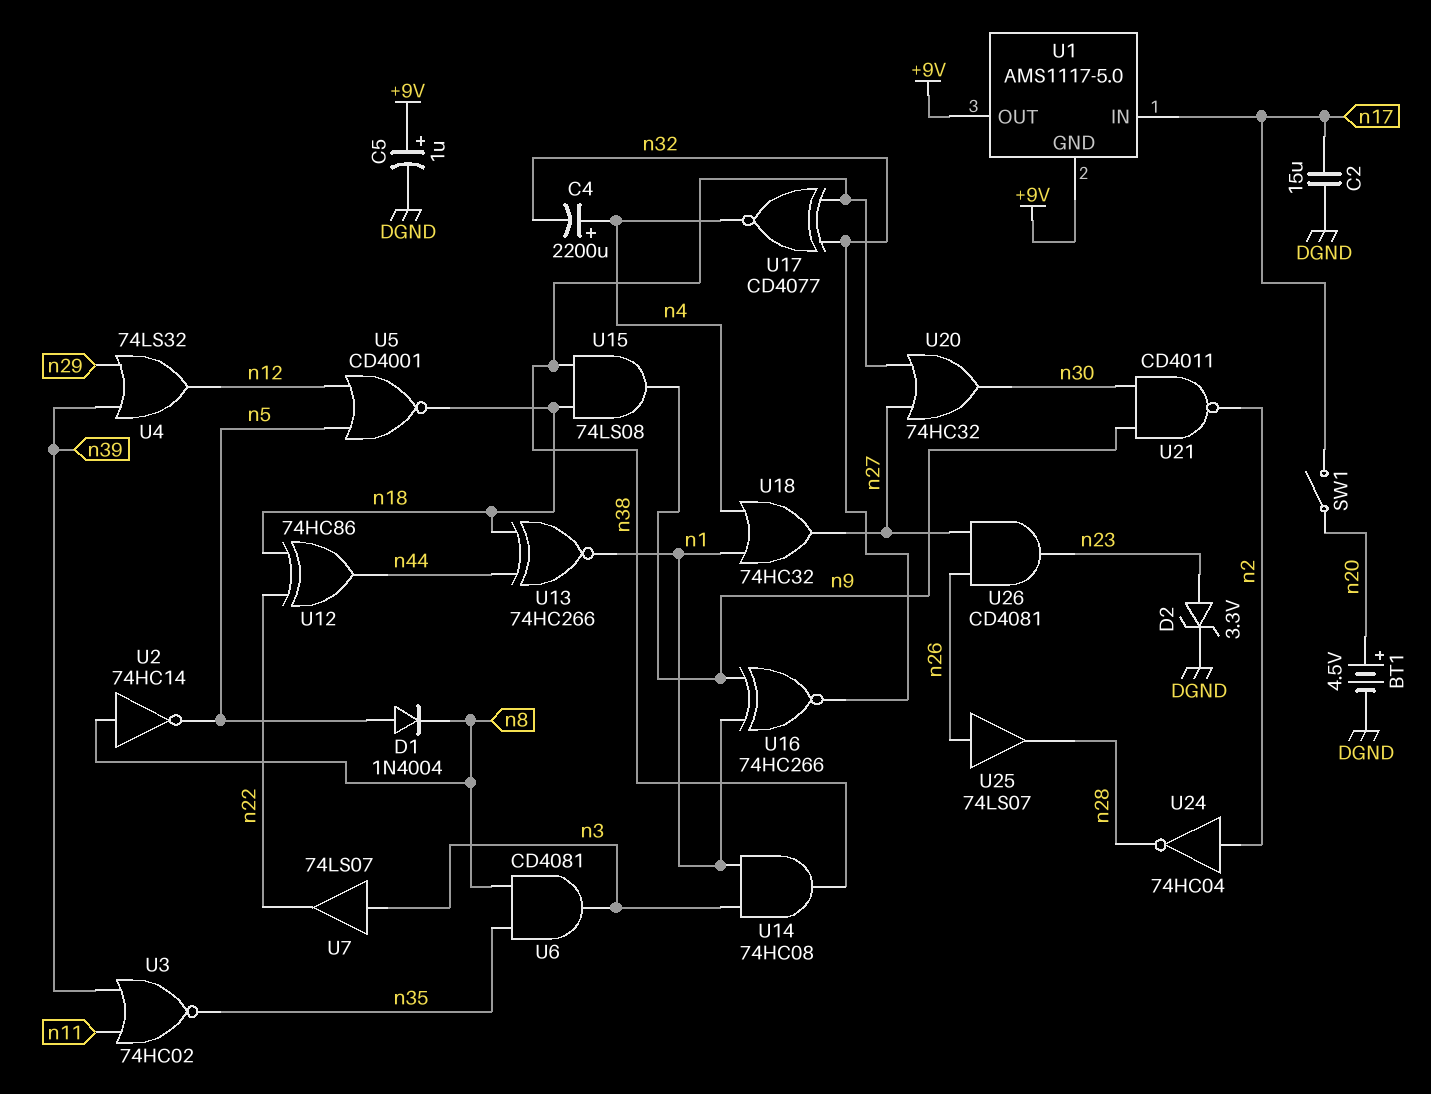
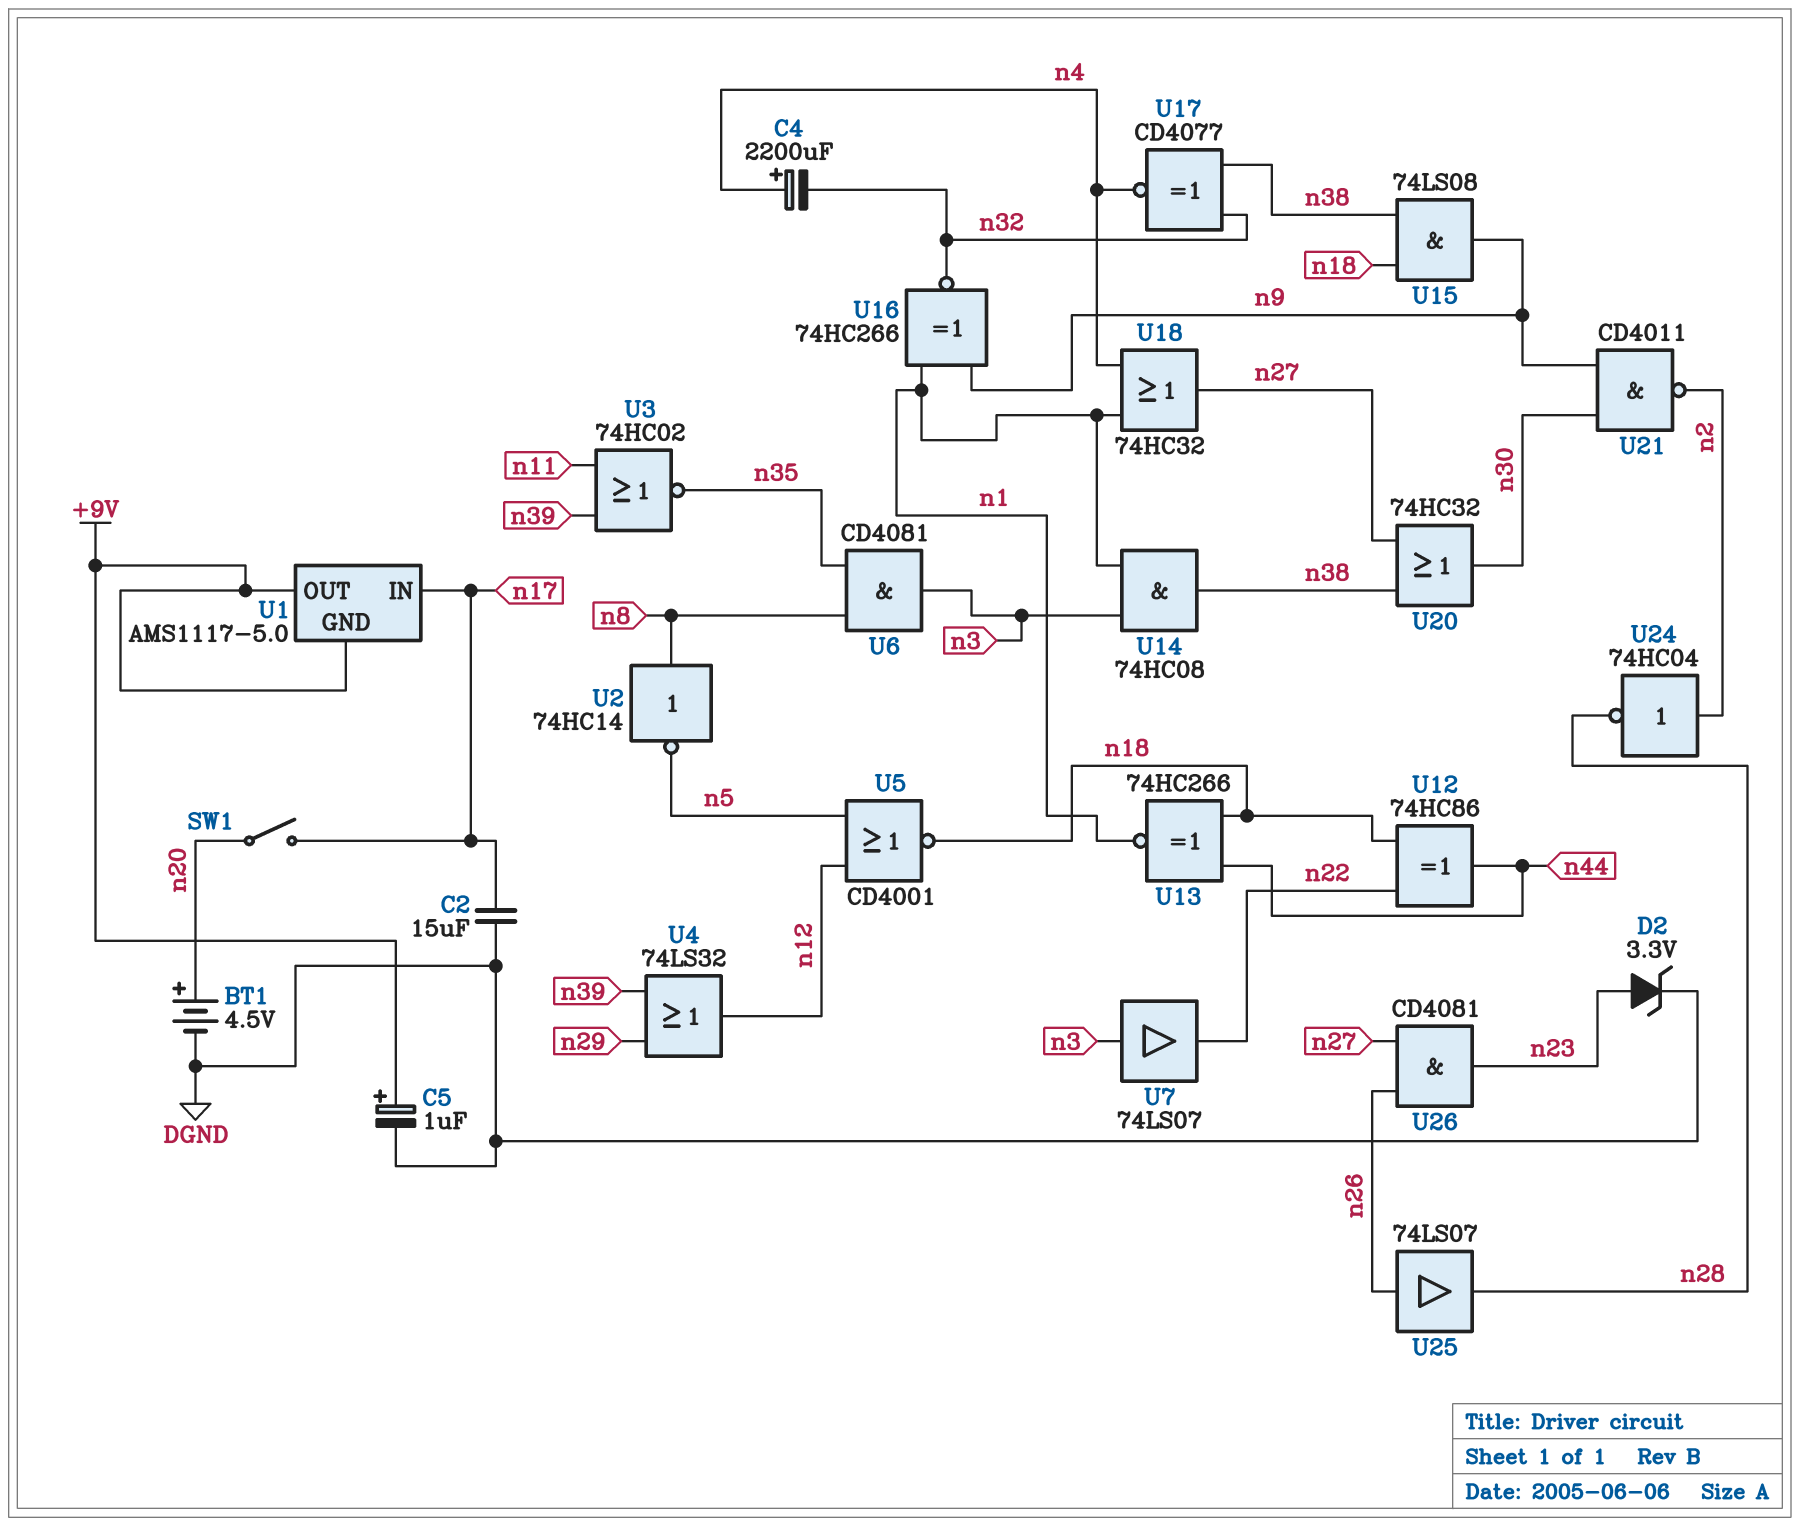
D1: diode 1N4004 (A n5, K n8) -> none

